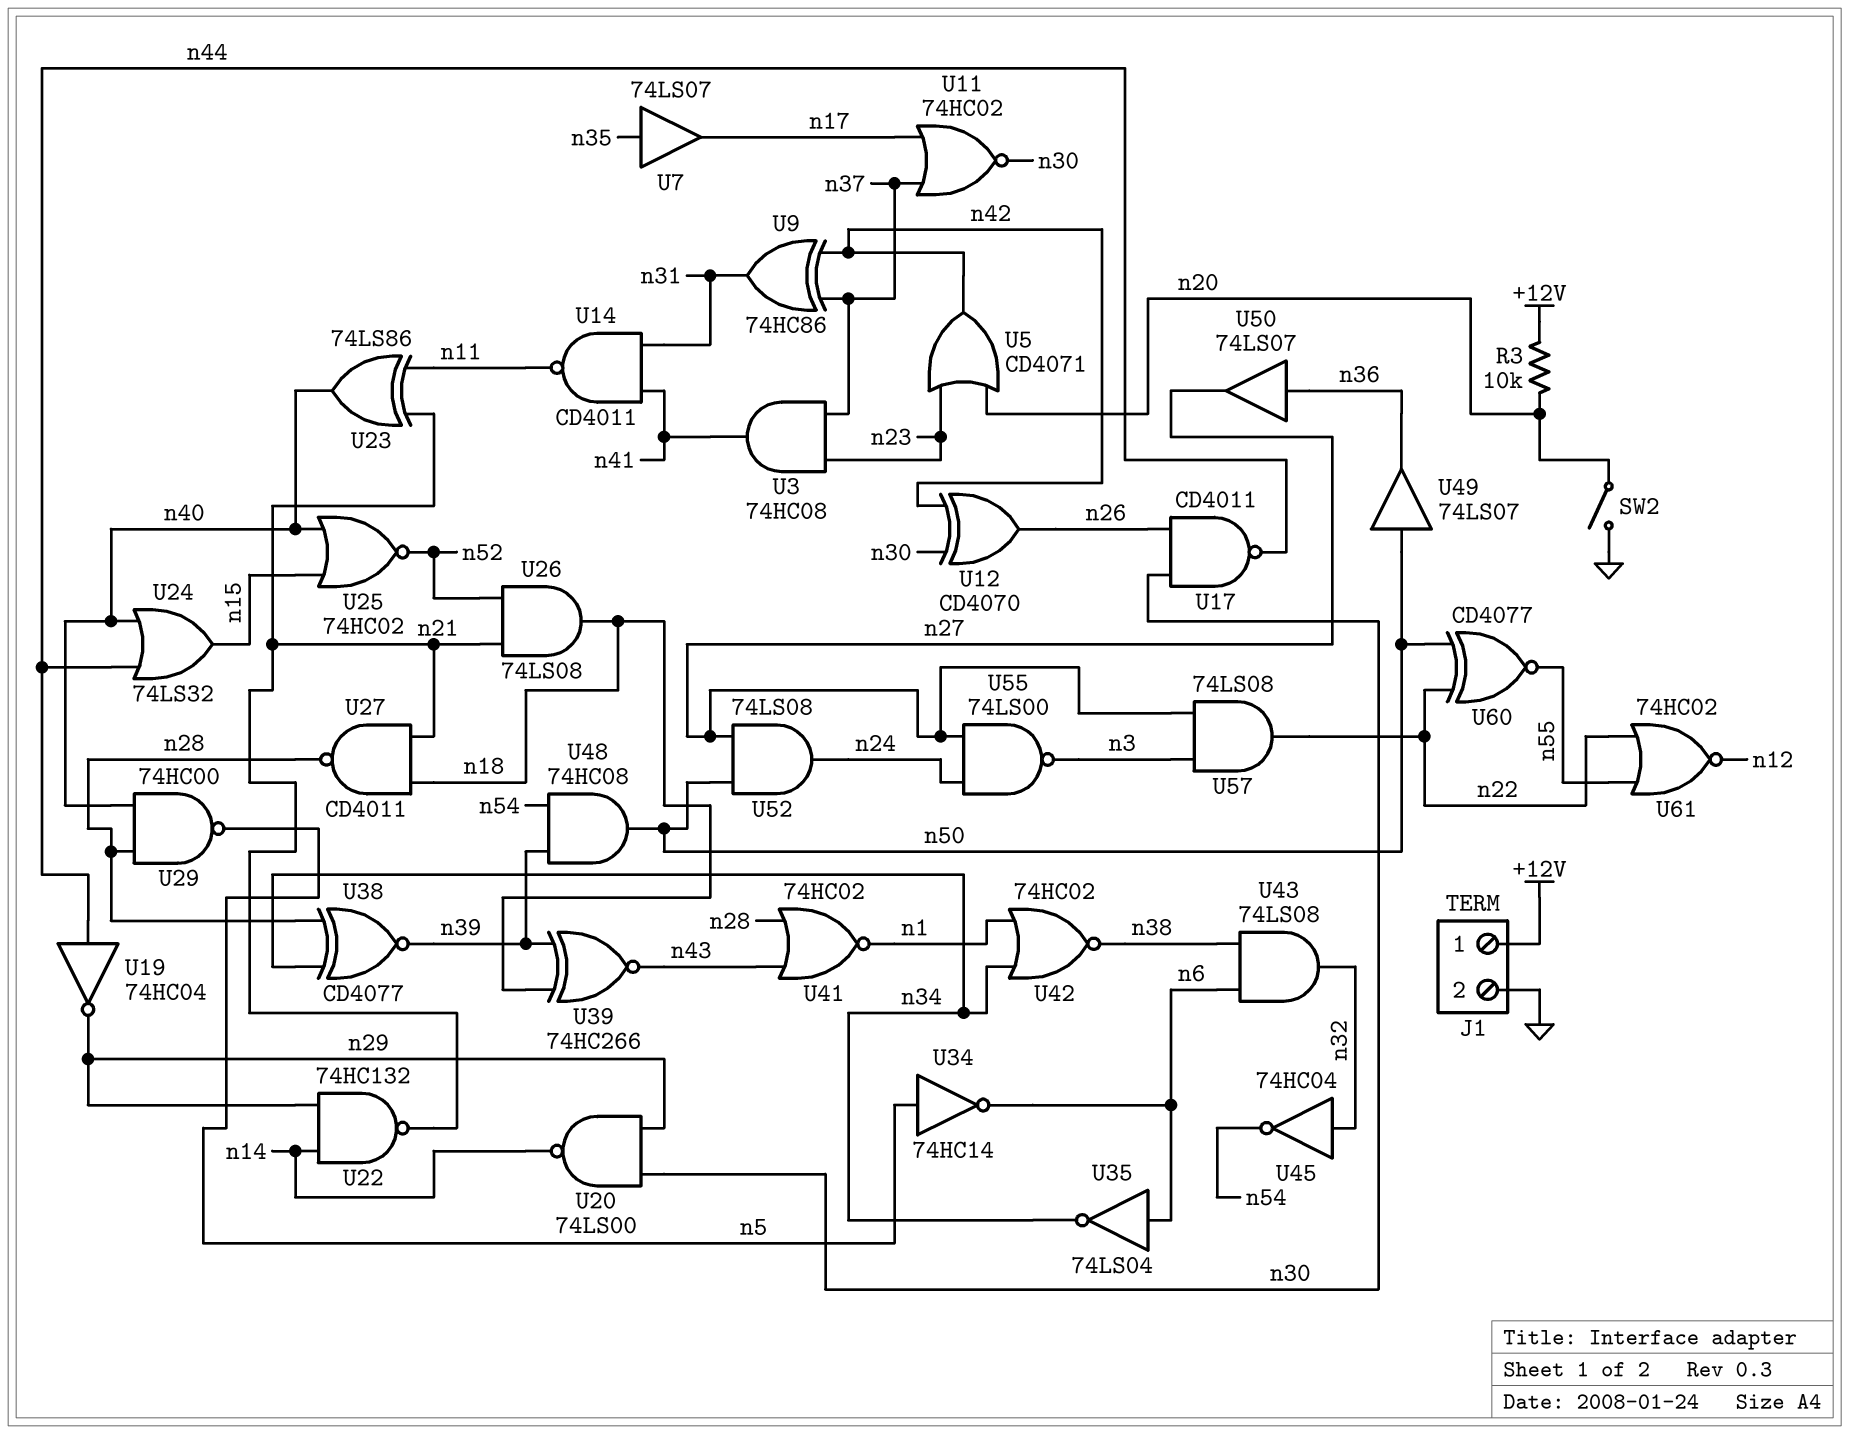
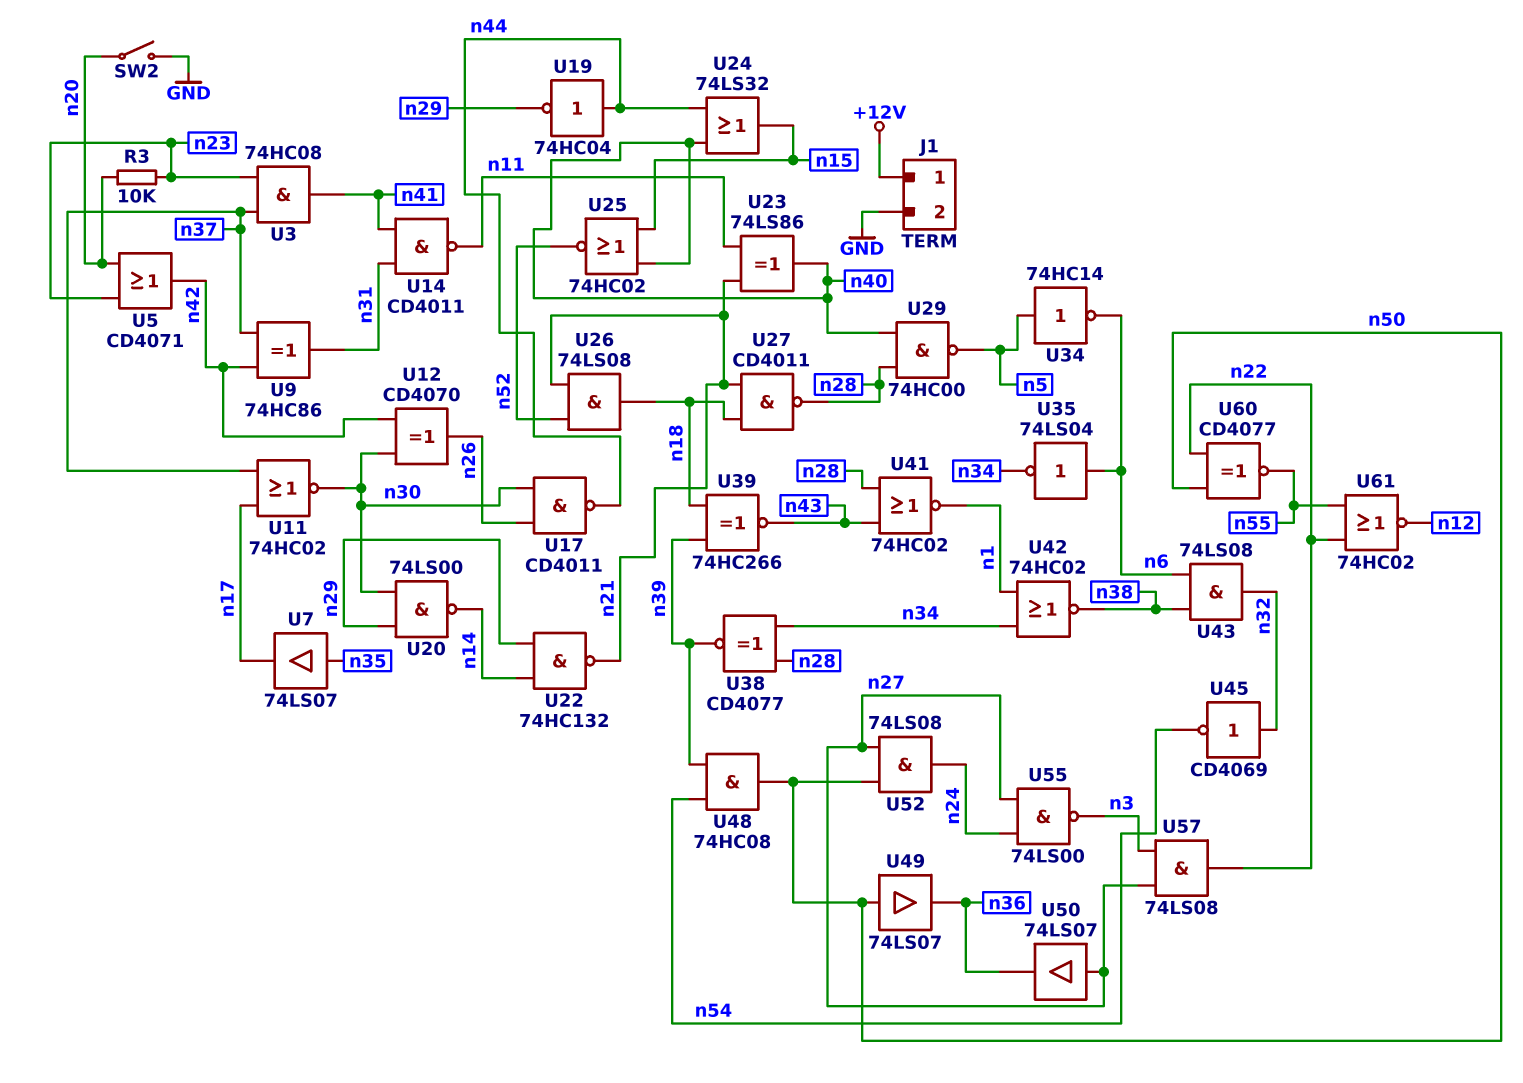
R3: 10k (+12V, n20) -> 10k (n20, n23)
U45: NOT 74HC04 (in n32, out n54) -> NOT CD4069 (in n32, out n54)
U50: buffer 74LS07 (in n36, out n27) -> buffer 74LS07 (in n27, out n36)

